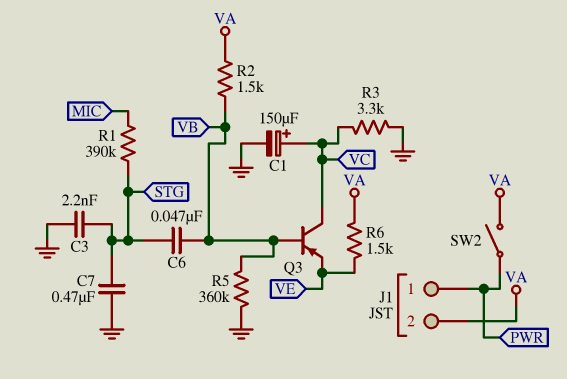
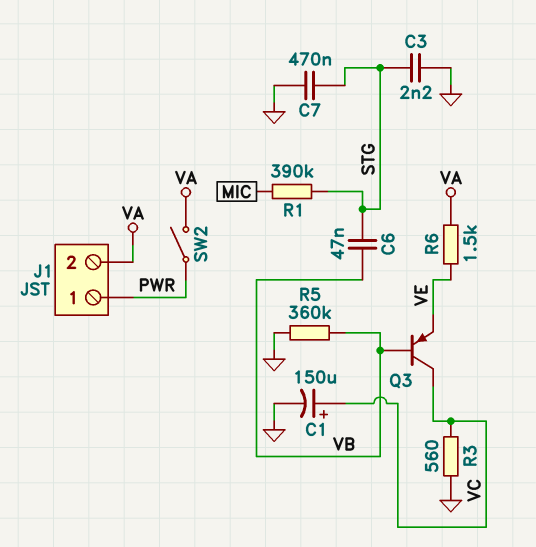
R2: 1.5k (VA, VB) -> none
R3: 3.3k (GND, VC) -> 560 (GND, VC)

